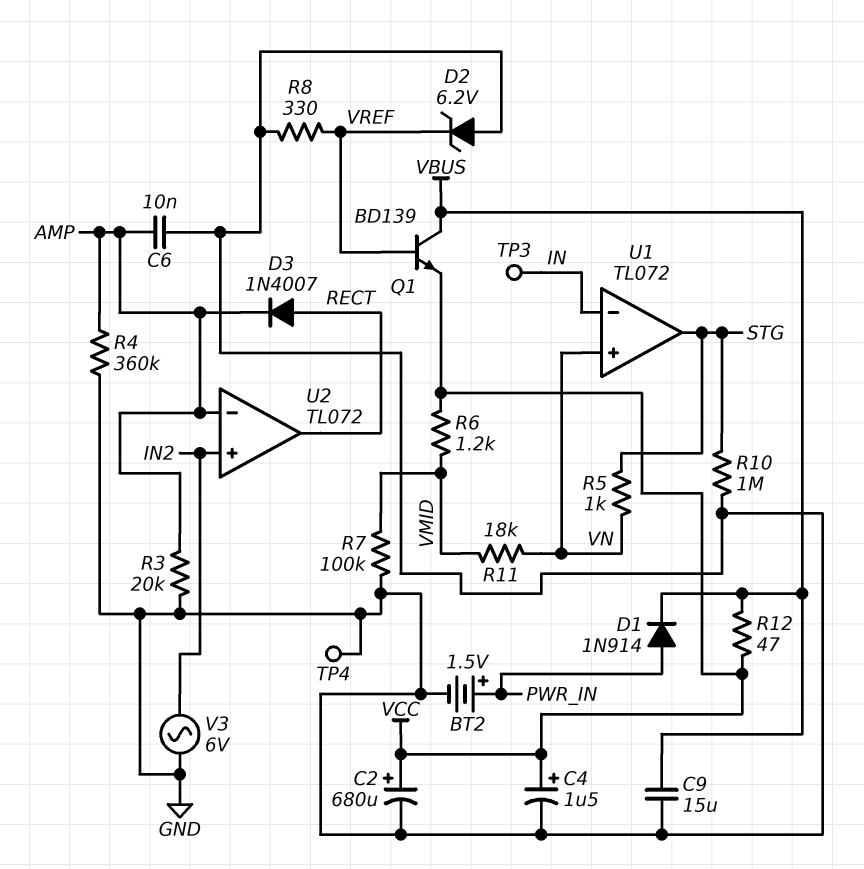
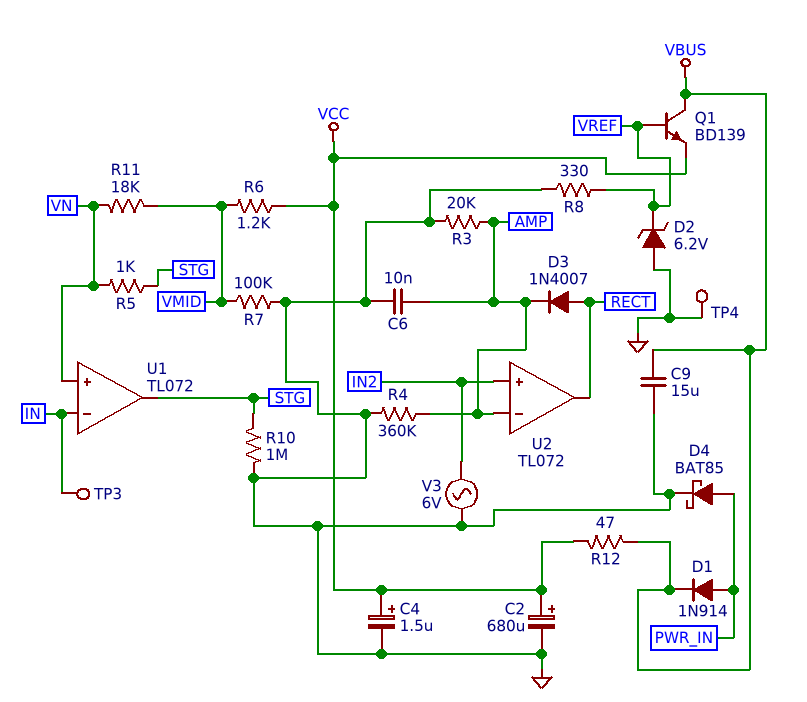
BT2: 1.5V (plus PWR_IN, minus GND) -> none
D4: none -> schottky BAT85 (A PWR_IN, K GND)

